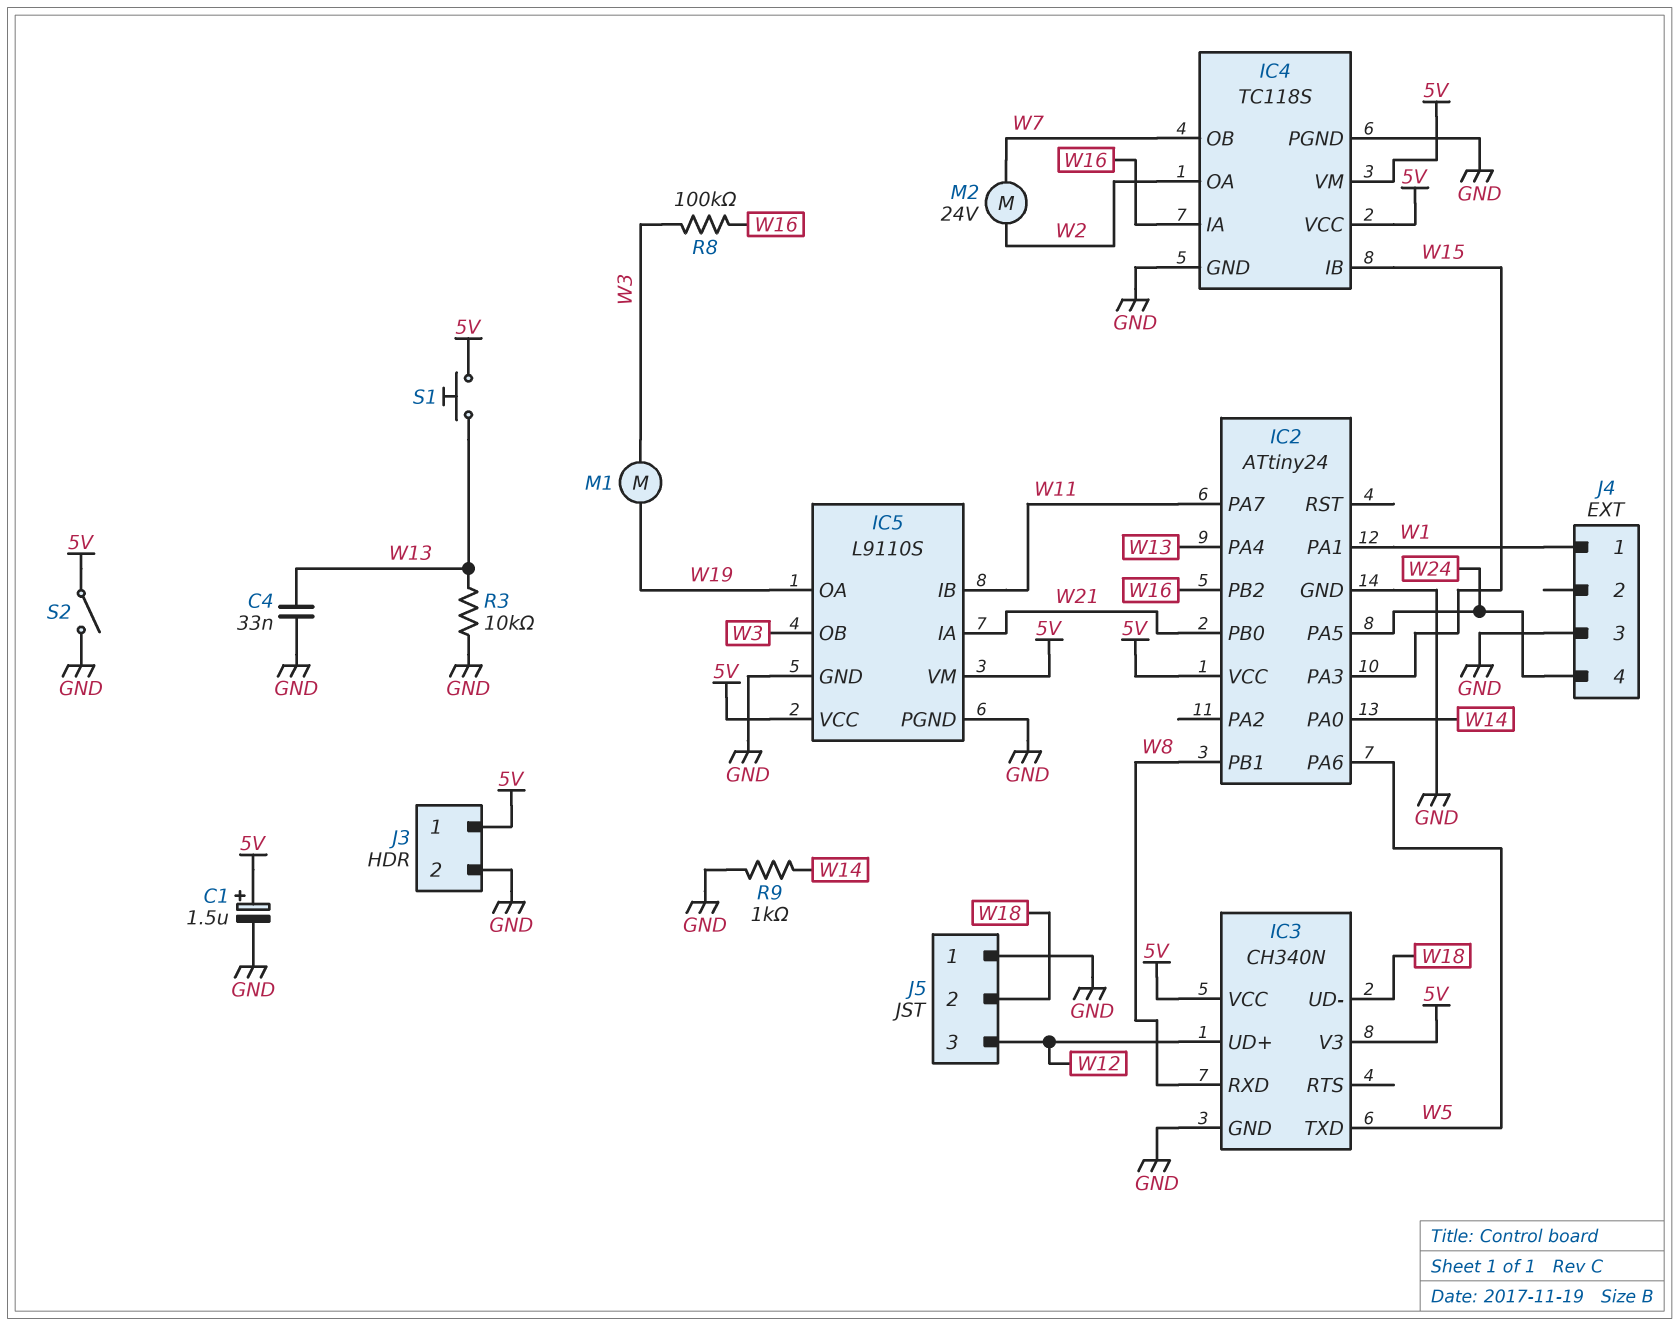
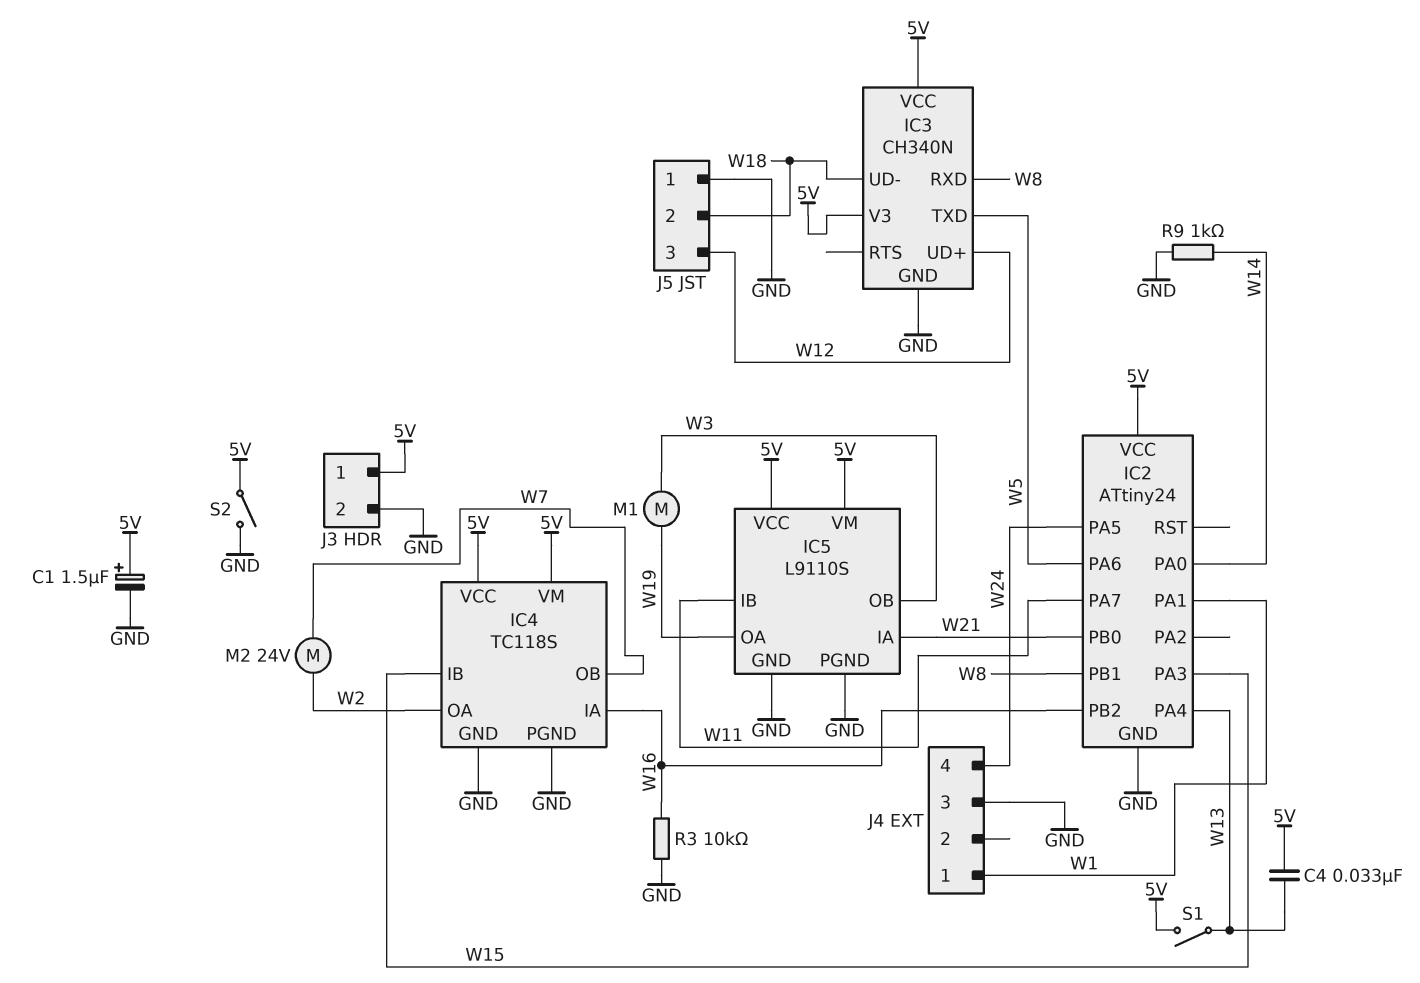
C4: 33nF (GND, W13) -> 33nF (5V, W13)
R3: 10k (GND, W13) -> 10k (GND, W16)
R8: 100k (W3, W16) -> none
S1: button (5V, W13) -> switch (5V, W13)

